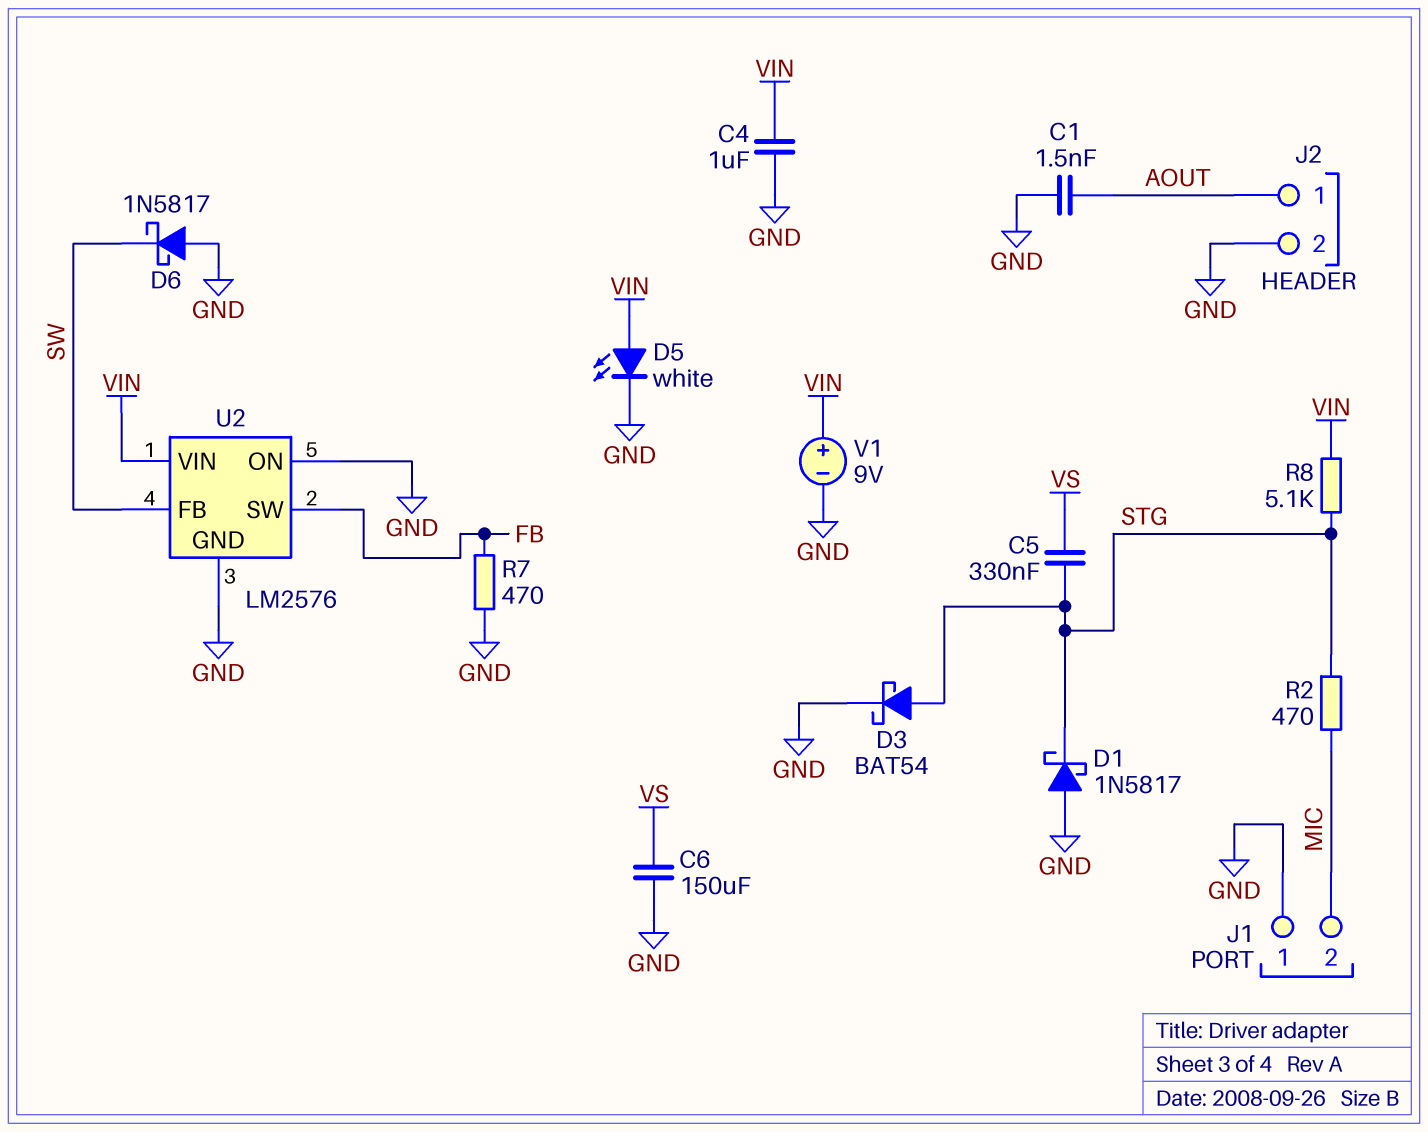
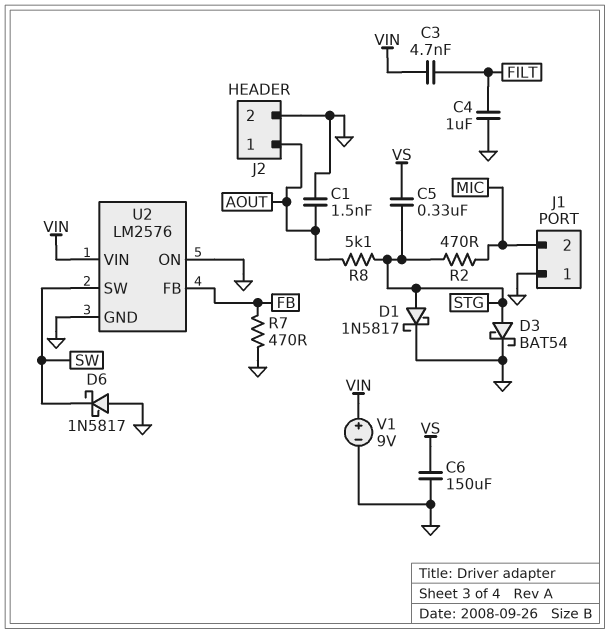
C3: none -> 4.7nF (FILT, VIN)
C4: 1uF (GND, VIN) -> 1uF (FILT, GND)
D1: schottky 1N5817 (A GND, K STG) -> schottky 1N5817 (A STG, K GND)
D5: LED white (A VIN, K GND) -> none
R8: 5.1k (STG, VIN) -> 5.1k (AOUT, STG)
U2 pin FB: SW -> FB
U2 pin SW: FB -> SW

